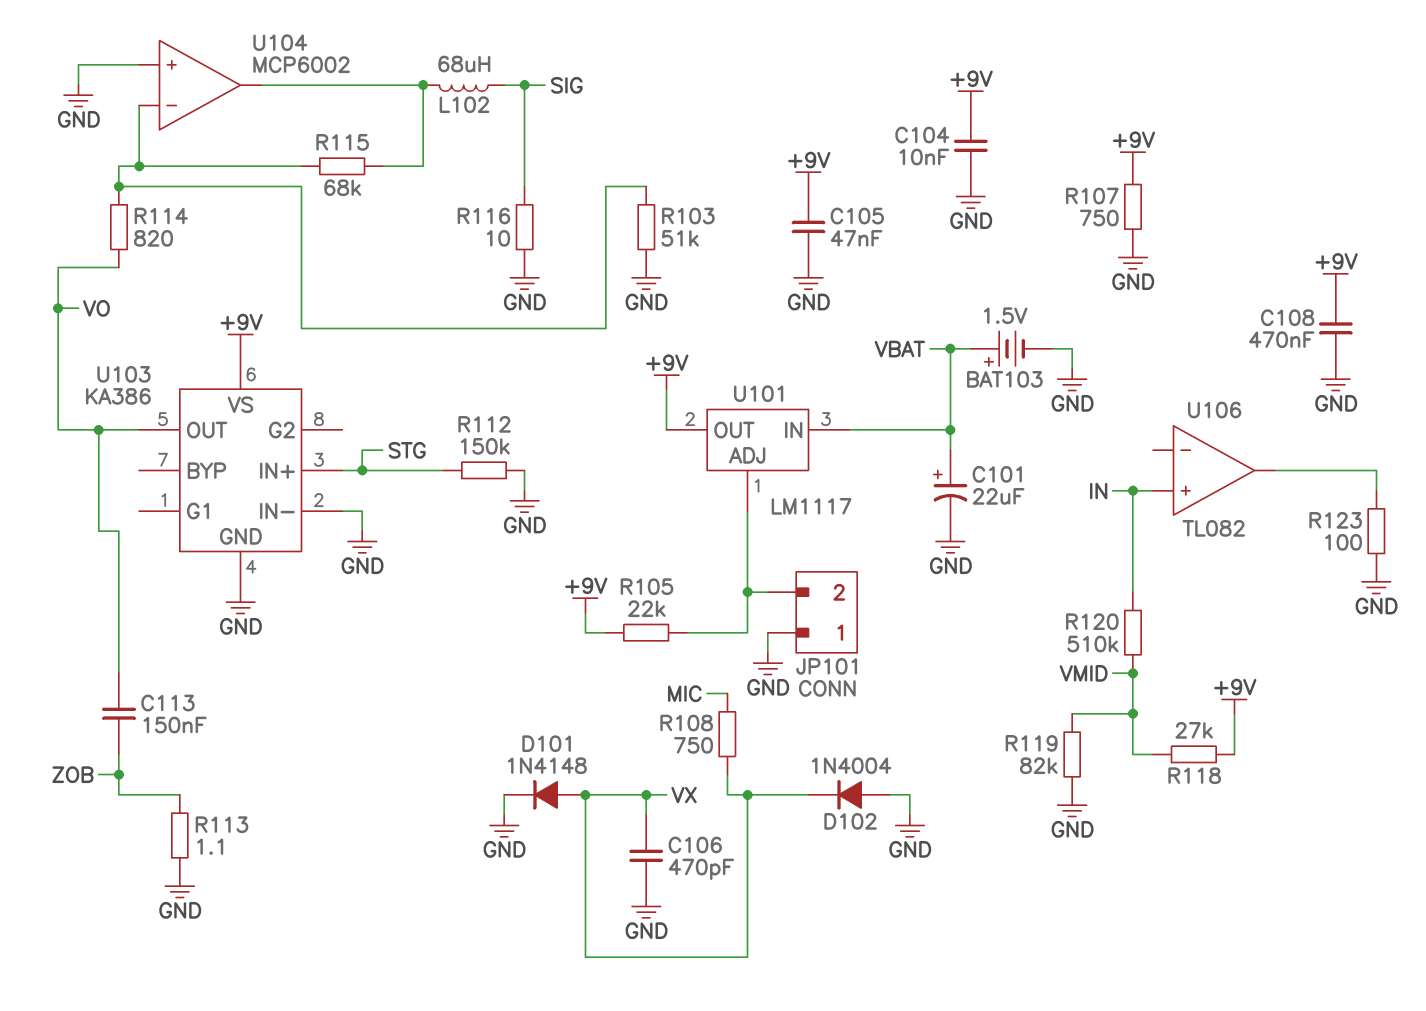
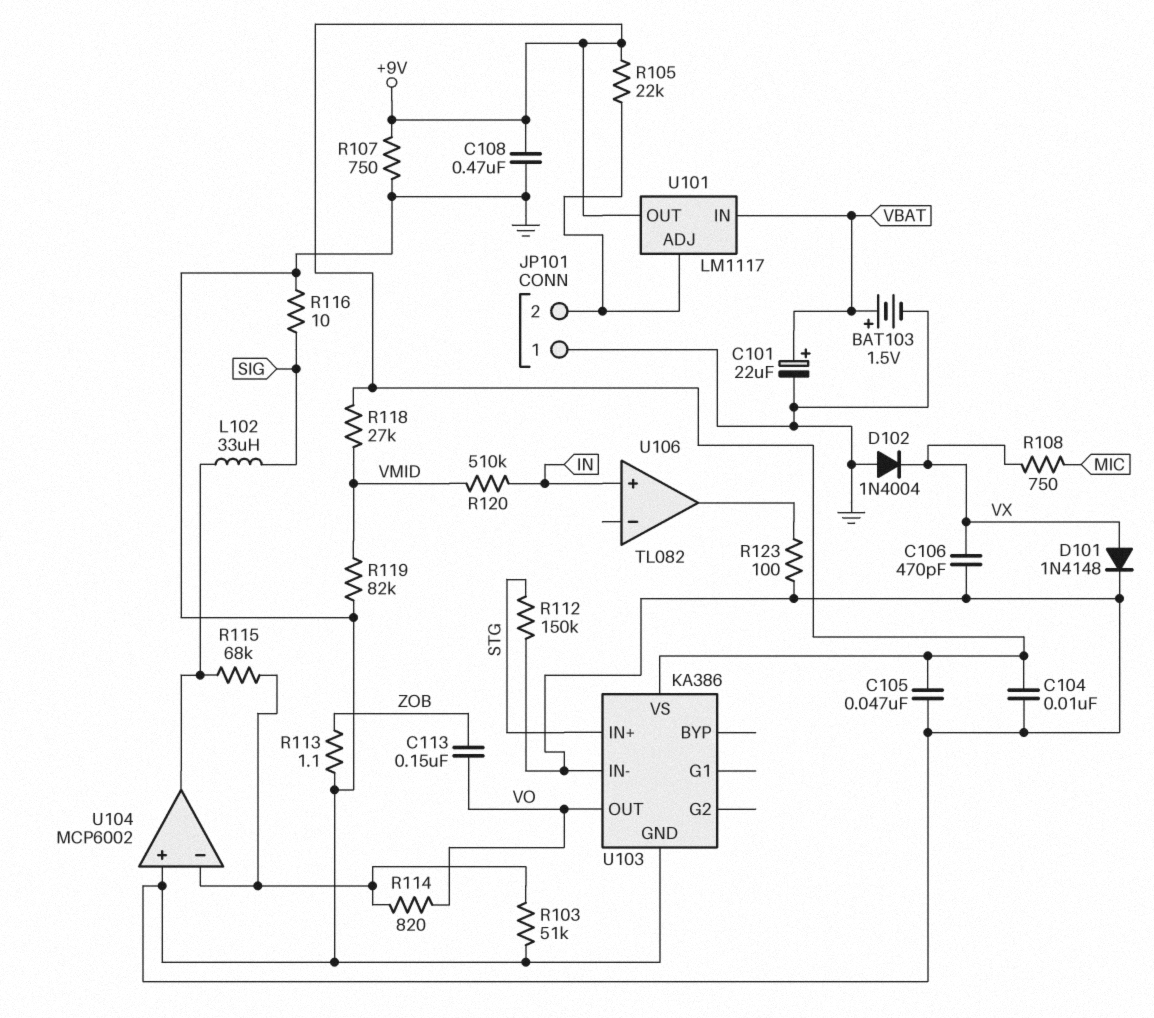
L102: 68uH (SIG, U104/out) -> 33uH (SIG, U104/out)

